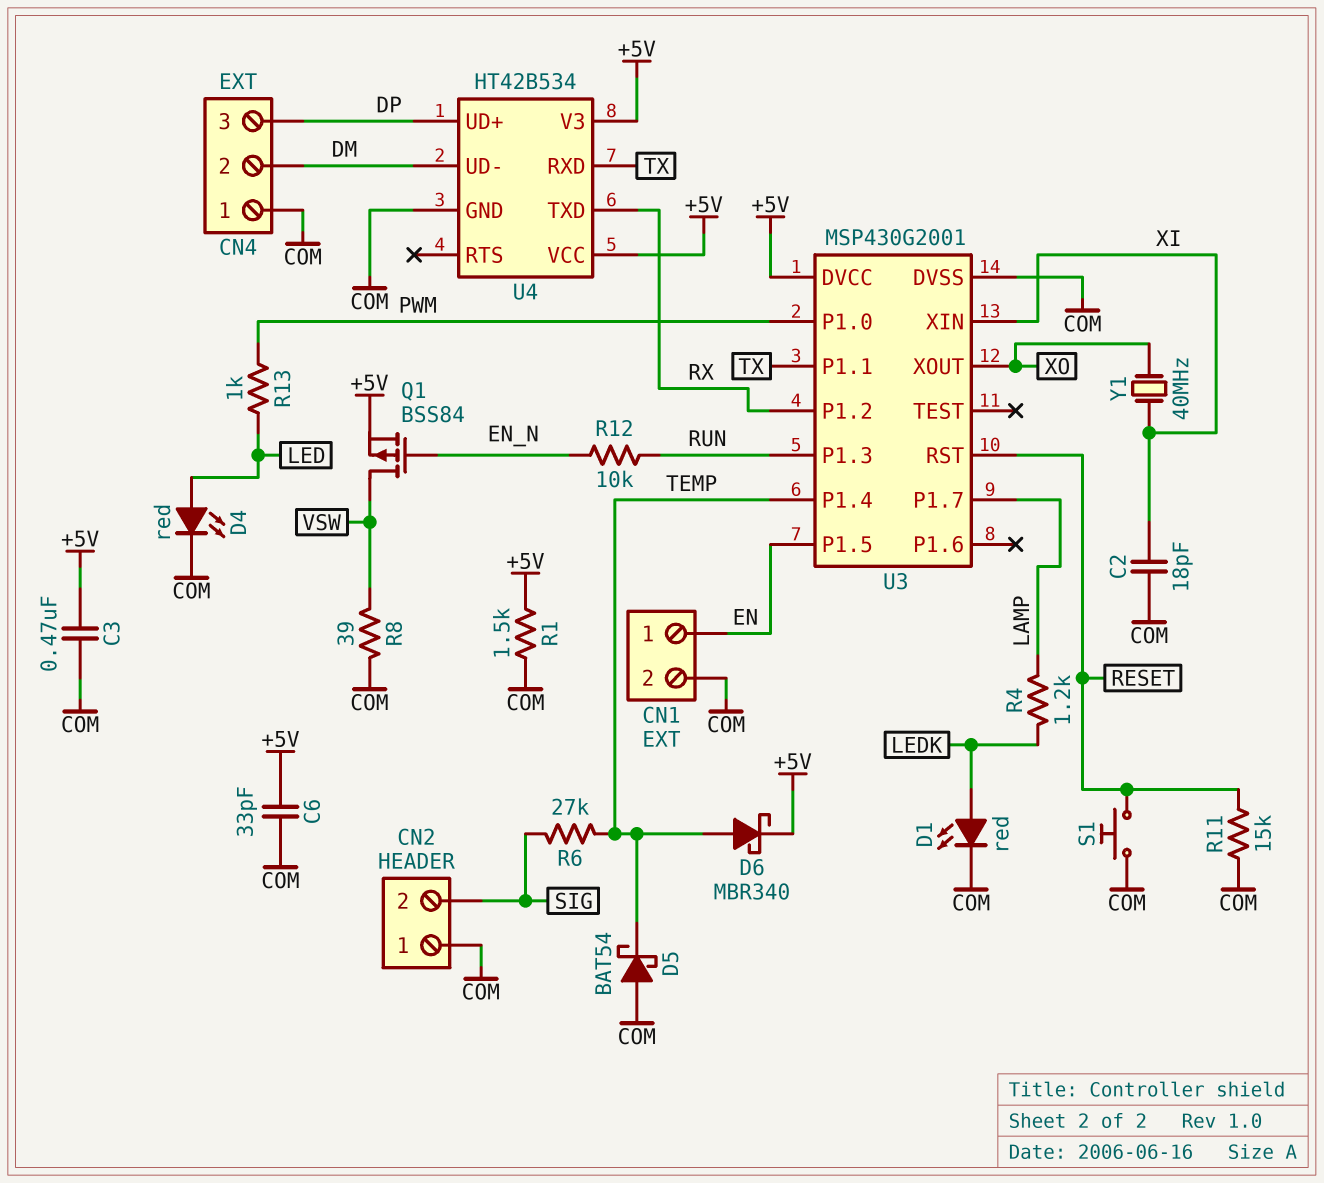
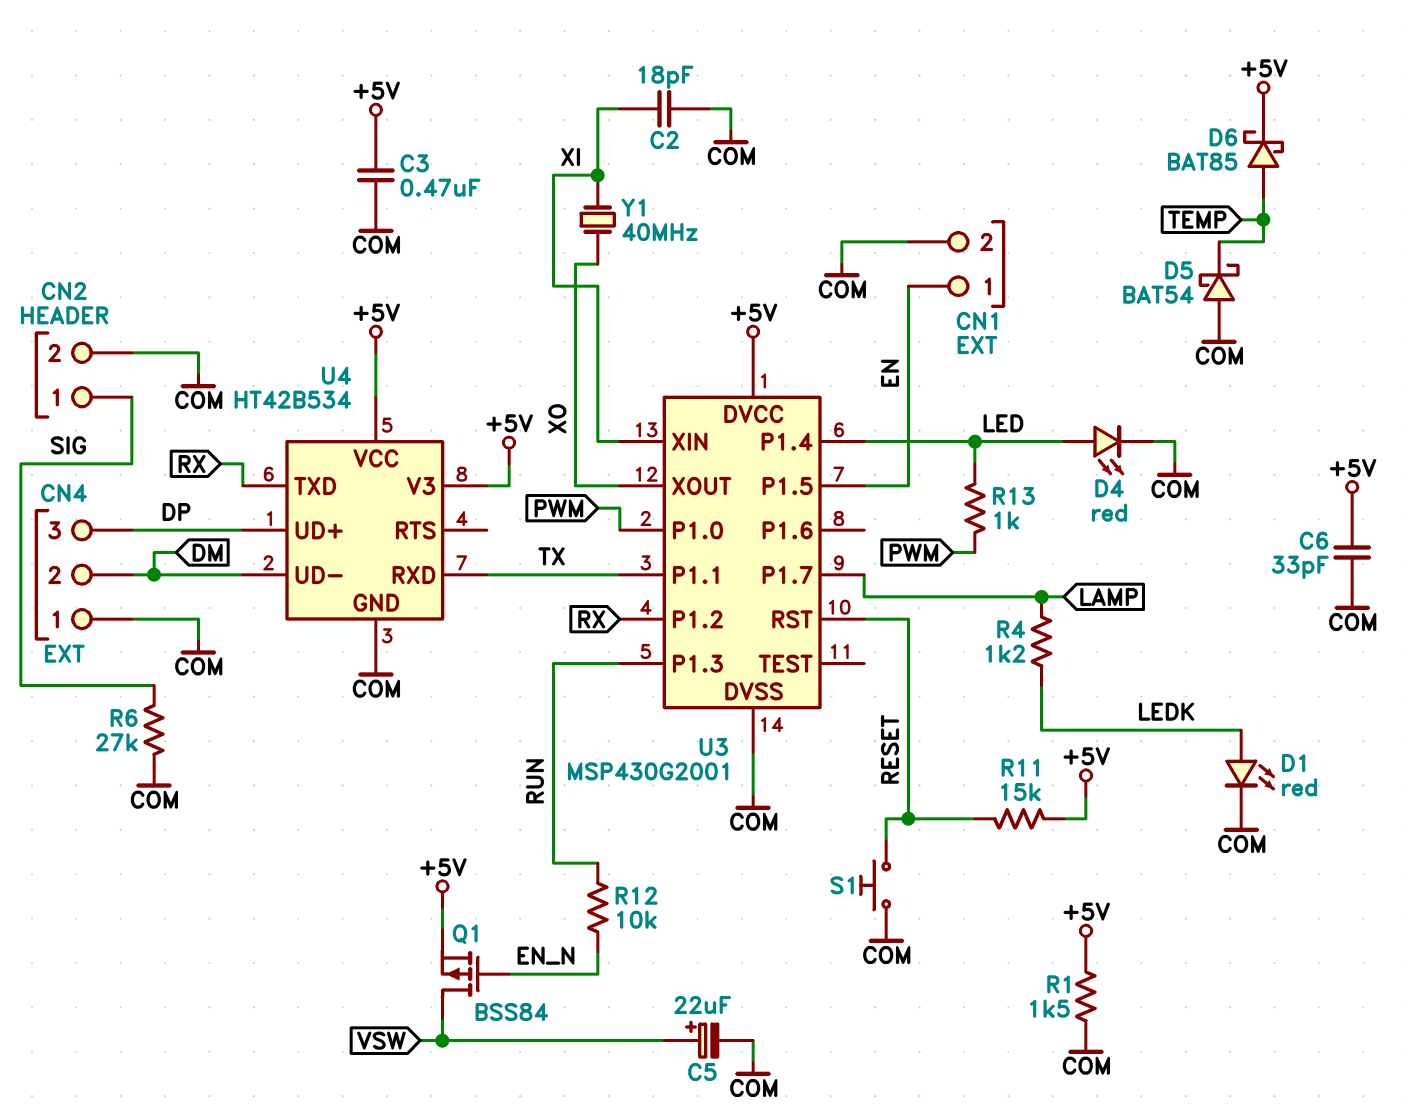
C5: none -> 22uF (plus VSW, minus COM)
CN2 pin 1: COM -> SIG
CN2 pin 2: SIG -> COM
D6: schottky MBR340 (A TEMP, K +5V) -> schottky BAT85 (A TEMP, K +5V)
R6: 27k (SIG, TEMP) -> 27k (COM, SIG)
R8: 39 (COM, VSW) -> none
R11: 15k (COM, RESET) -> 15k (+5V, RESET)
U3 pin P1.4: TEMP -> LED

